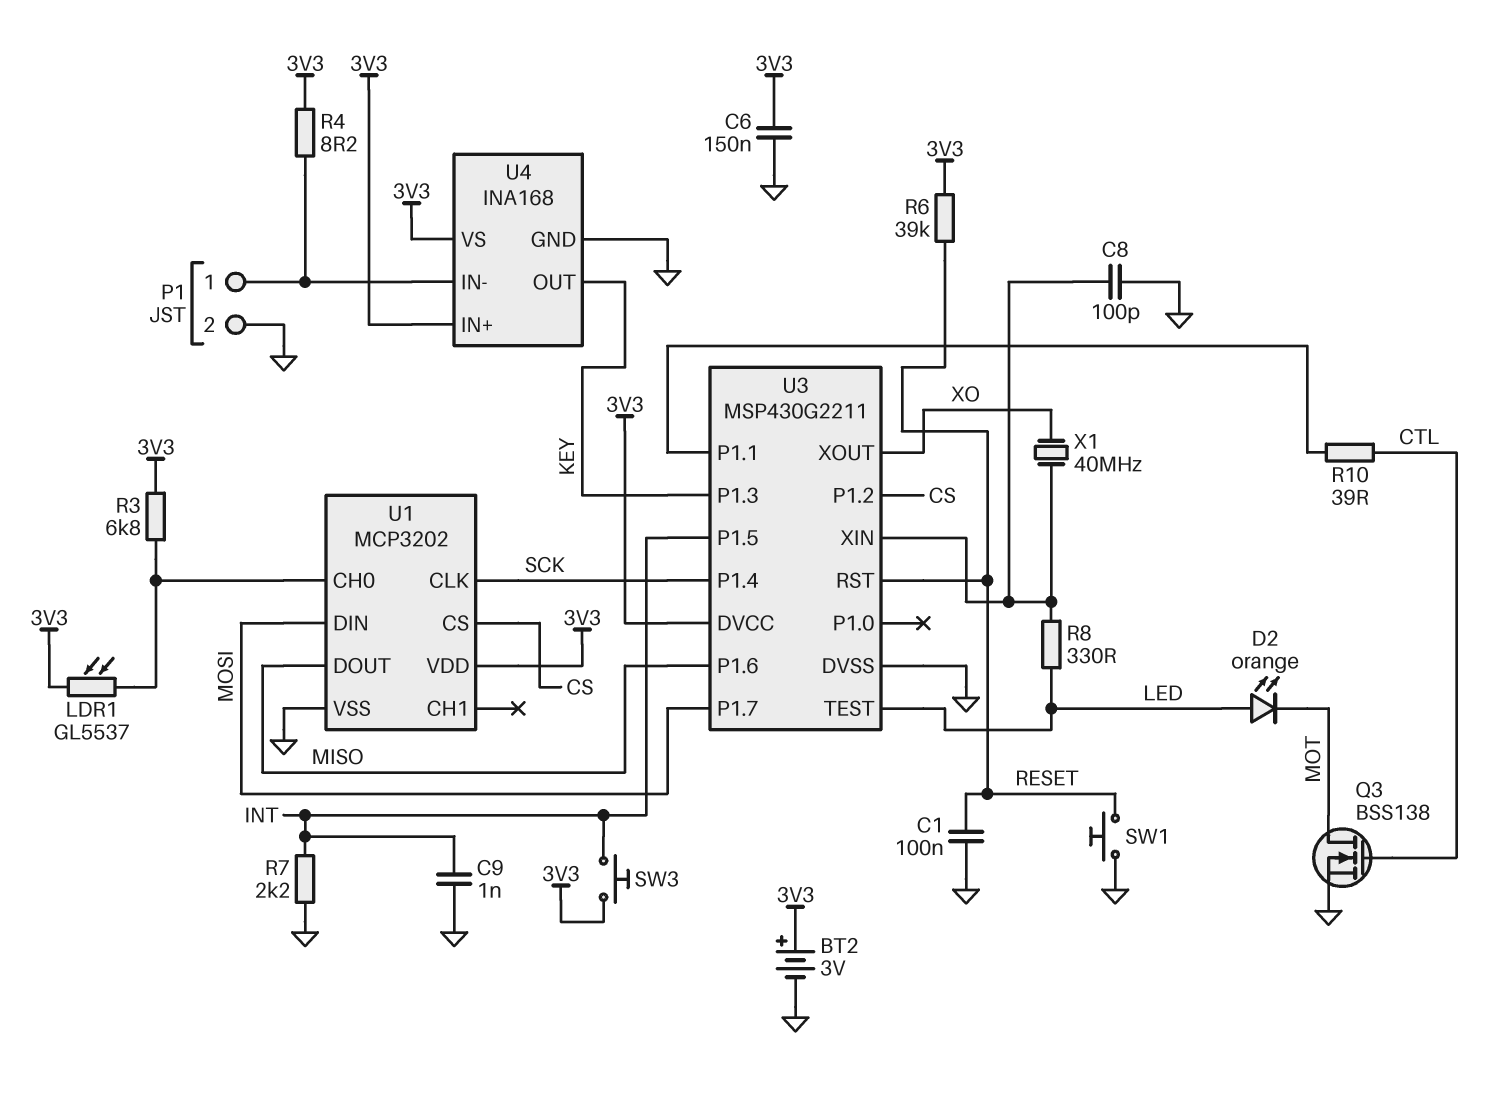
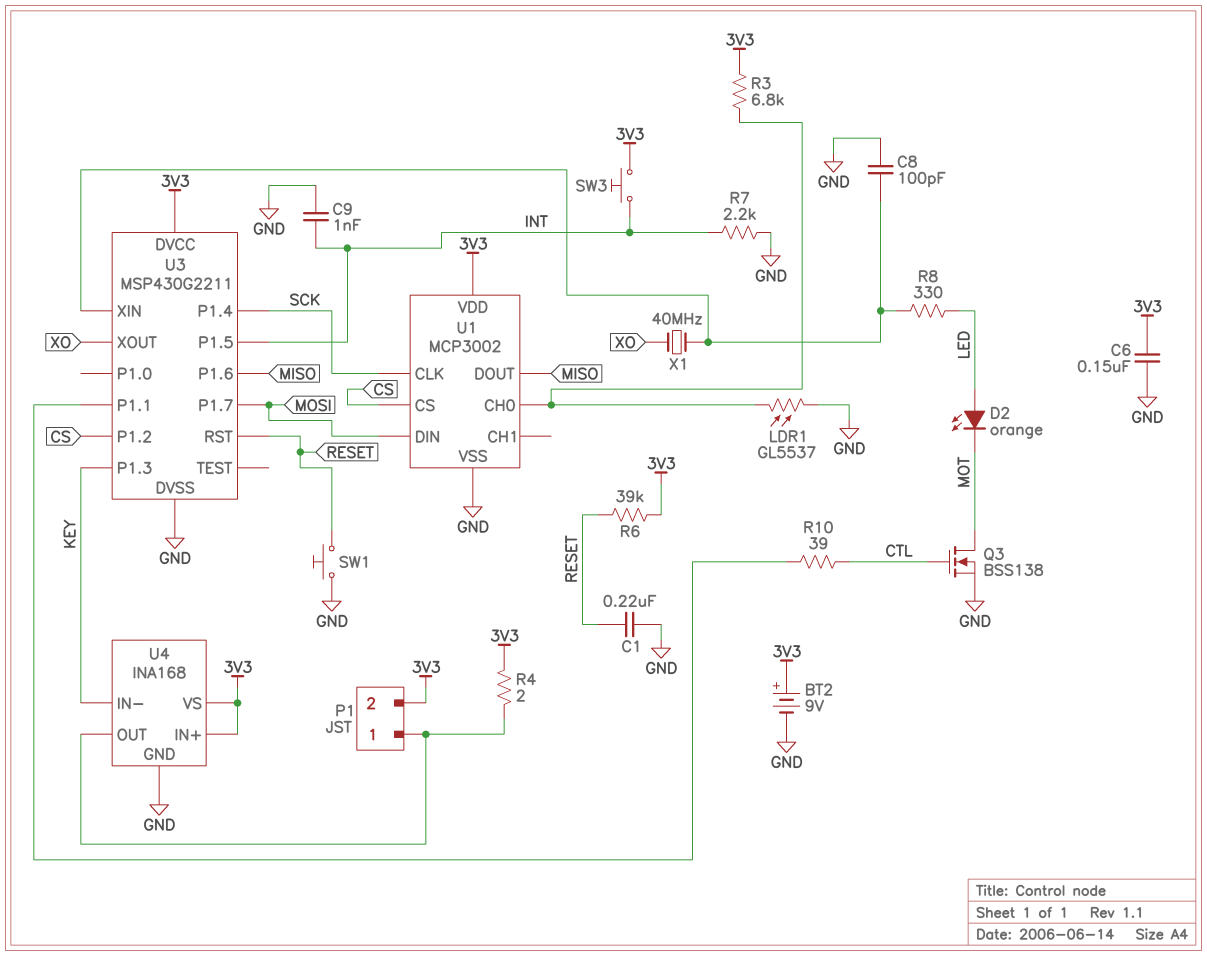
BT2: 3V (plus 3V3, minus GND) -> 9V (plus 3V3, minus GND)
C1: 100nF (GND, RESET) -> 220nF (GND, RESET)
LDR1: GL5537 (3V3, U1/CH0) -> GL5537 (GND, U1/CH0)
P1 pin 2: GND -> 3V3
R4: 8.2 (3V3, P1/1) -> 2 (3V3, P1/1)
U1: MCP3202 -> MCP3002
U3 pin TEST: LED -> none
U4 pin IN-: P1/1 -> KEY
U4 pin OUT: KEY -> P1/1

